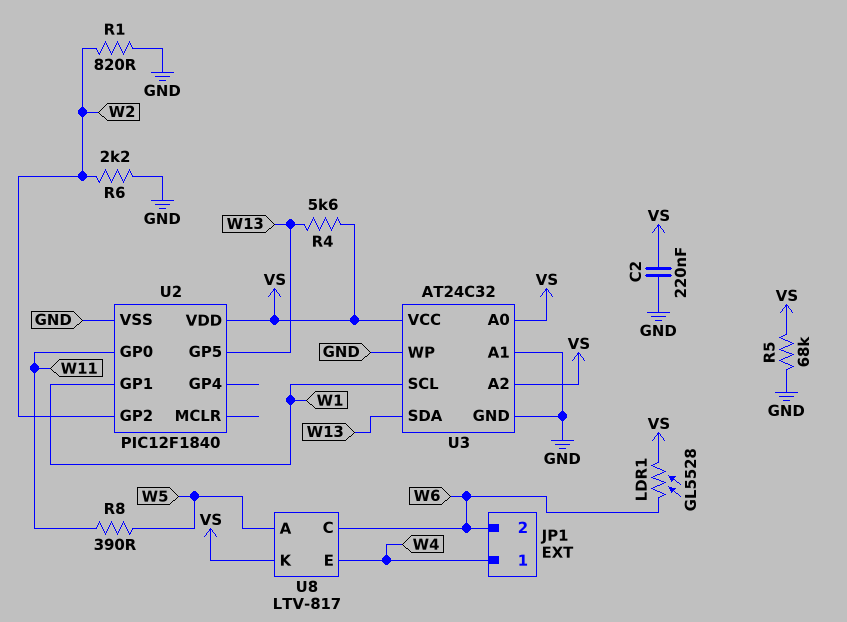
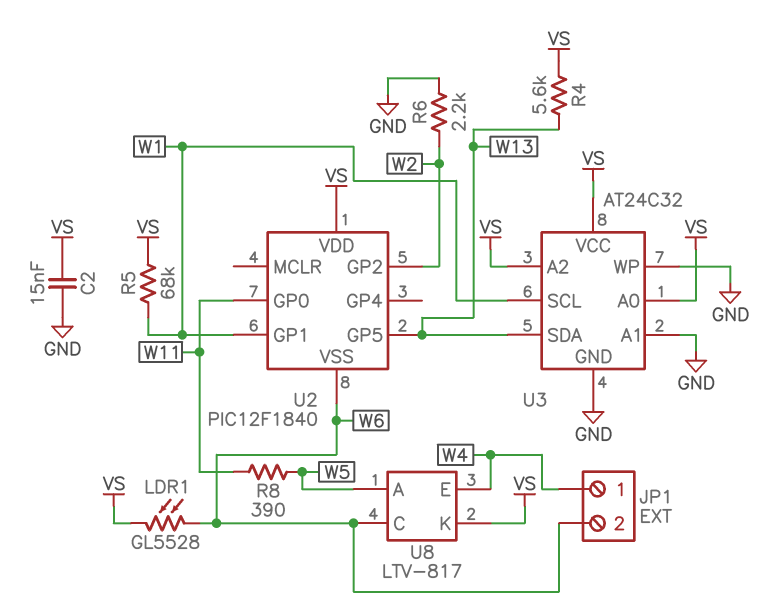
C2: 220nF (GND, VS) -> 15nF (GND, VS)
R1: 820 (GND, W2) -> none
R5: 68k (GND, VS) -> 68k (VS, W1)
U2 pin VSS: GND -> W6

